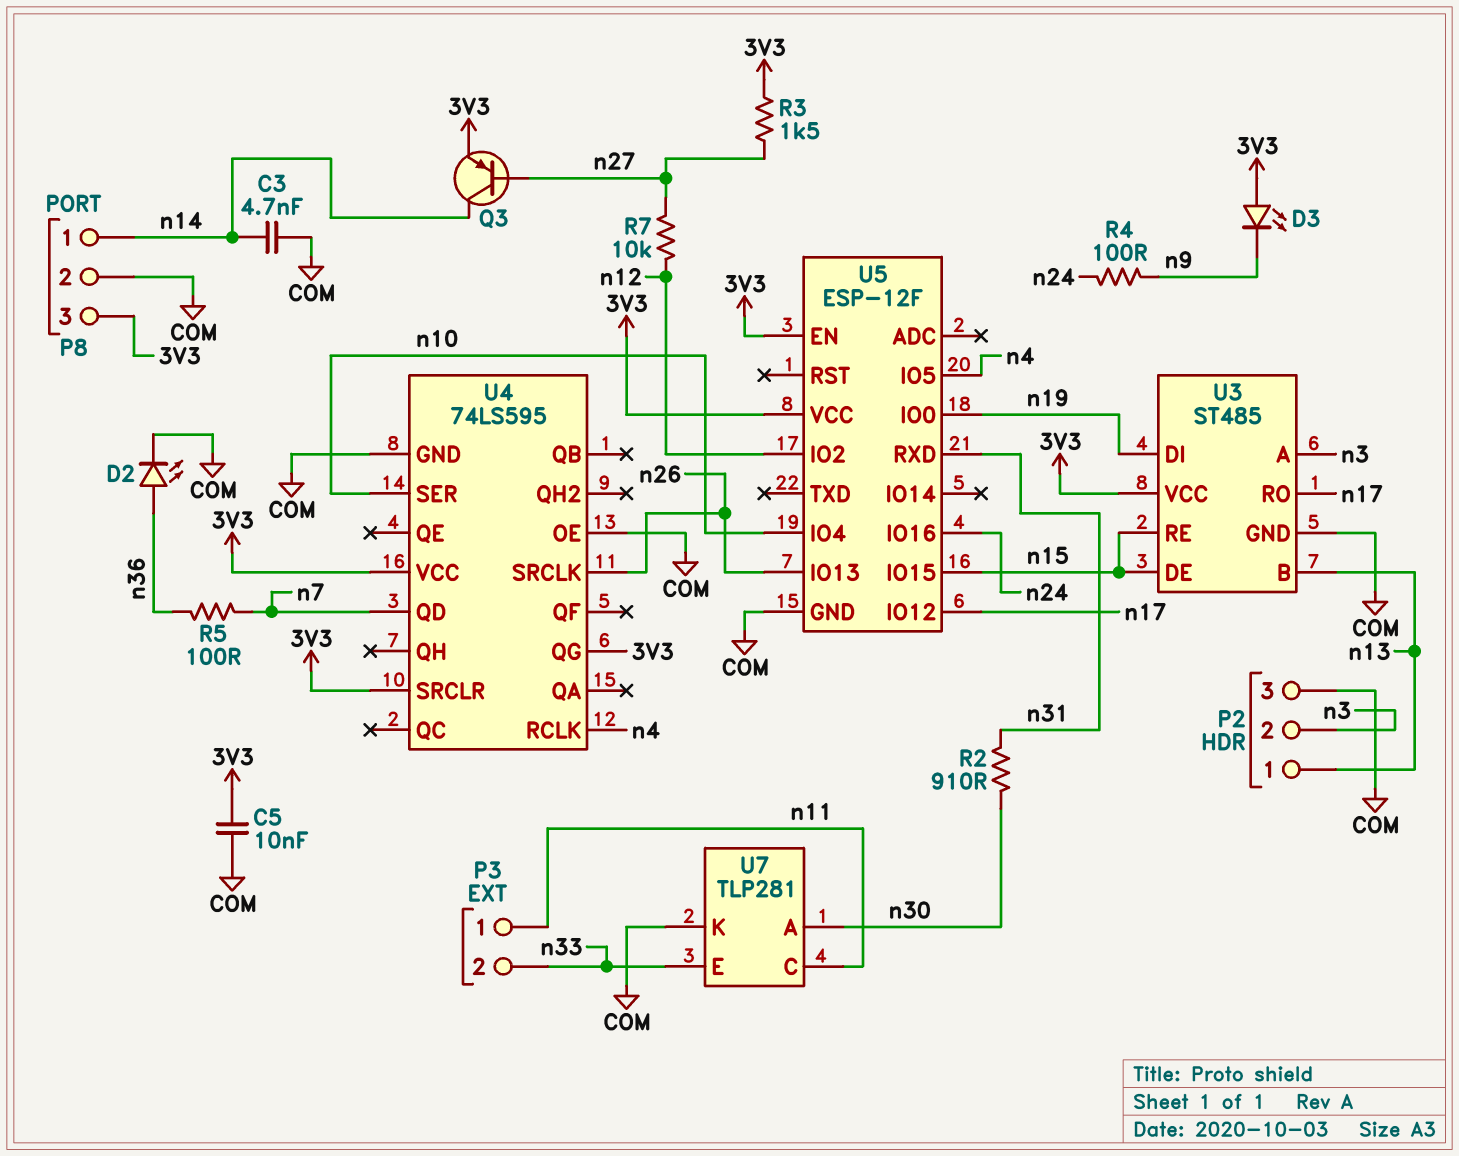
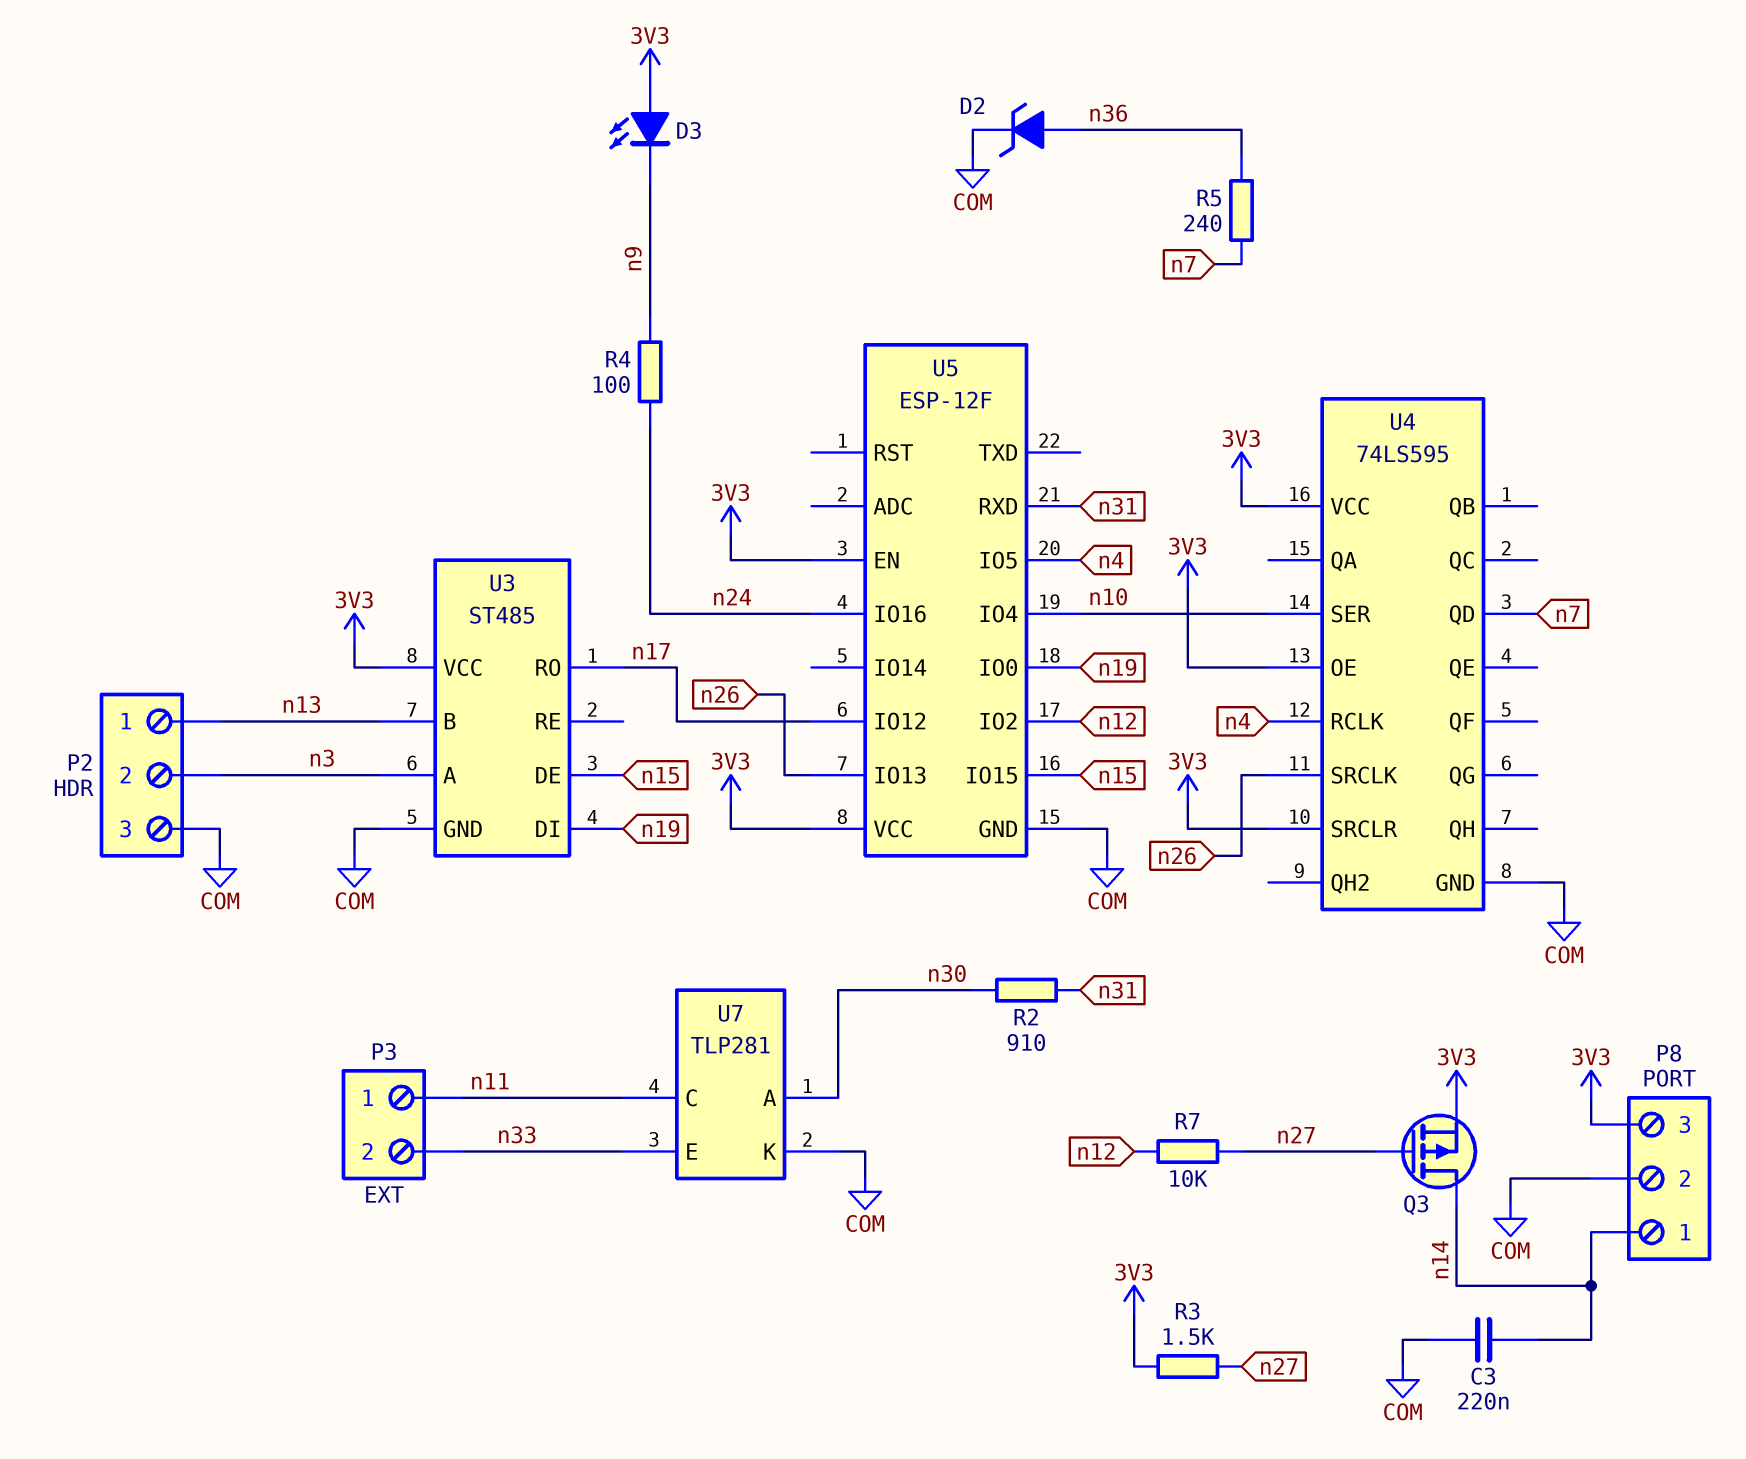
C3: 4.7nF (COM, n14) -> 220nF (COM, n14)
C5: 10nF (3V3, COM) -> none
D2: LED (A n36, K COM) -> zener (A n36, K COM)
Q3: PNP (B n27, C n14, E 3V3) -> PMOS (G n27, D n14, S 3V3)
R5: 100 (n7, n36) -> 240 (n7, n36)
U3 pin RE: n15 -> none
U4 pin OE: COM -> 3V3
U4 pin QG: 3V3 -> none

